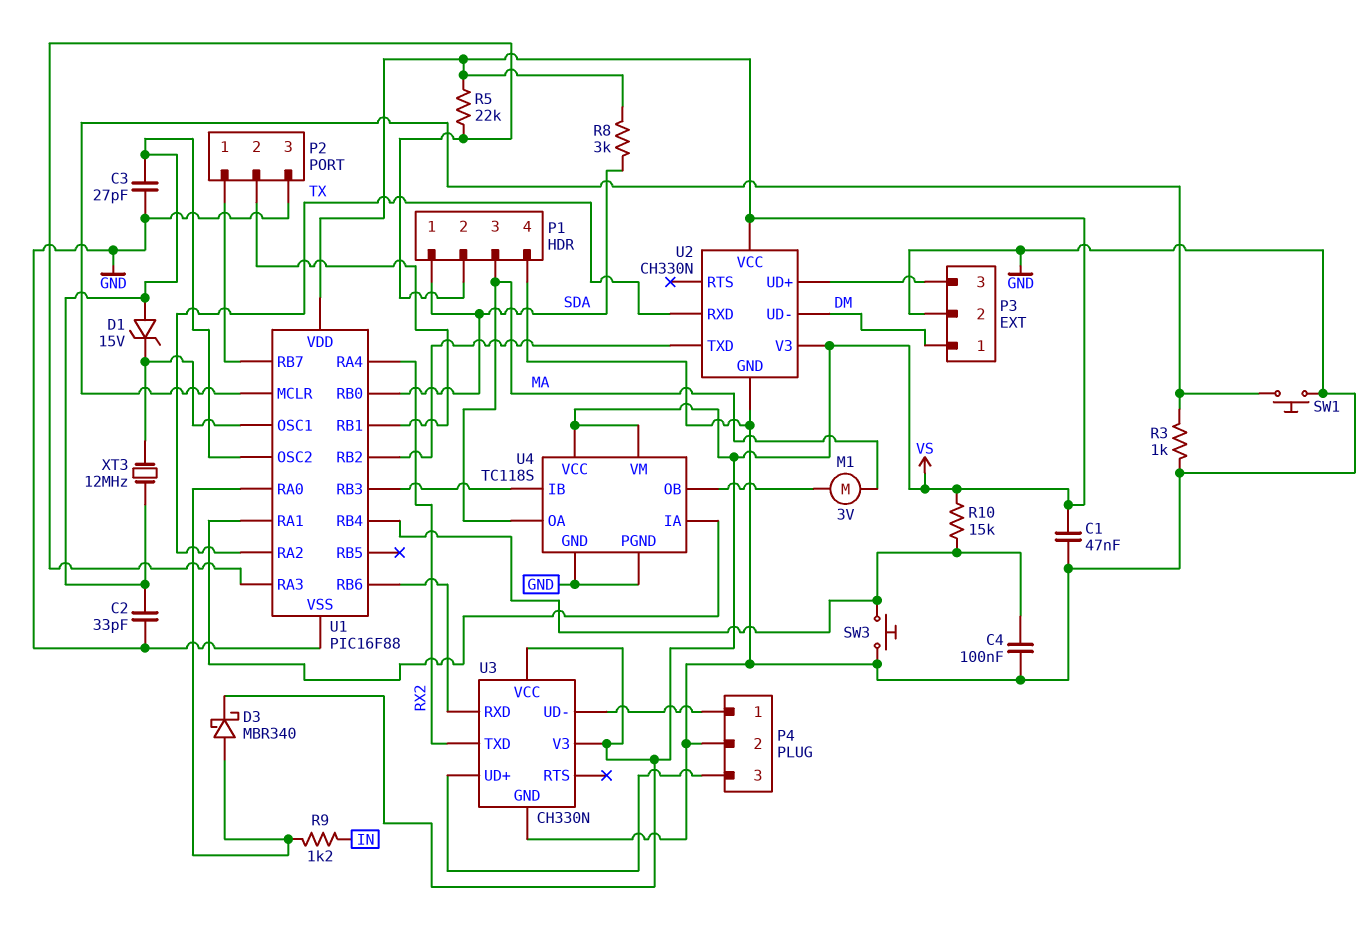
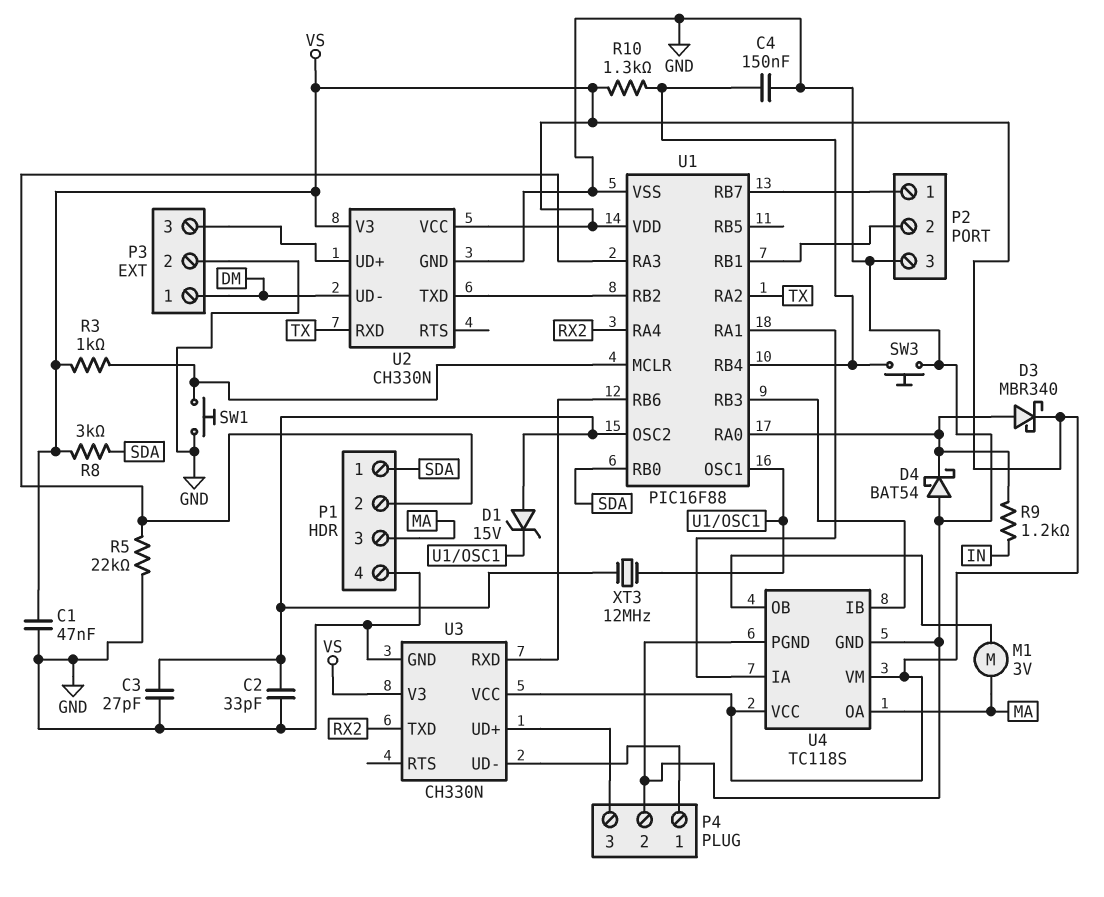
C4: 100nF (GND, U1/RB4) -> 150nF (GND, U1/RB4)
D4: none -> schottky BAT54 (A GND, K U1/RA0)
R3: 1k (GND, U1/MCLR) -> 1k (U1/MCLR, VS)
R5: 22k (P1/2, VS) -> 22k (GND, P1/2)
R10: 15k (U1/RB4, VS) -> 1.3k (U1/RB4, VS)

